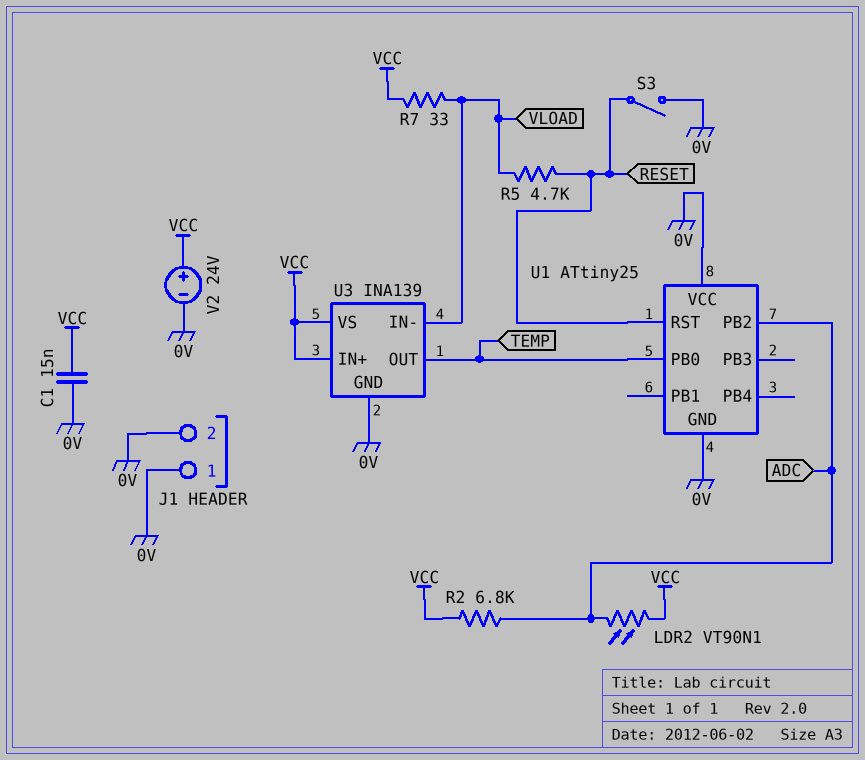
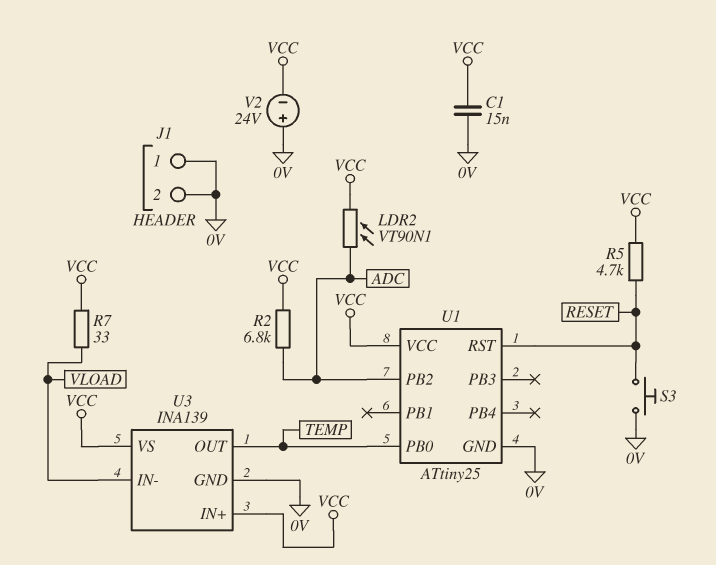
R5: 4.7k (RESET, VLOAD) -> 4.7k (RESET, VCC)
S3: switch (0V, RESET) -> button (0V, RESET)
U1 pin VCC: 0V -> VCC
V2: 24V (plus VCC, minus 0V) -> 24V (plus 0V, minus VCC)

